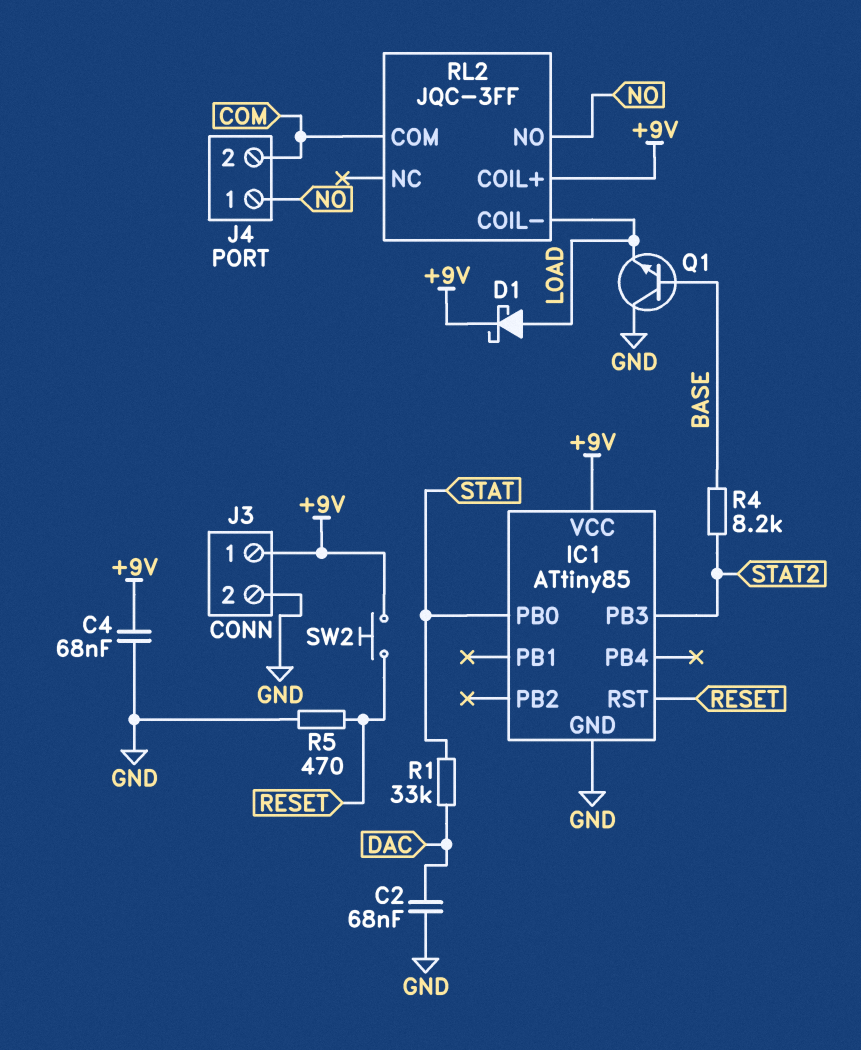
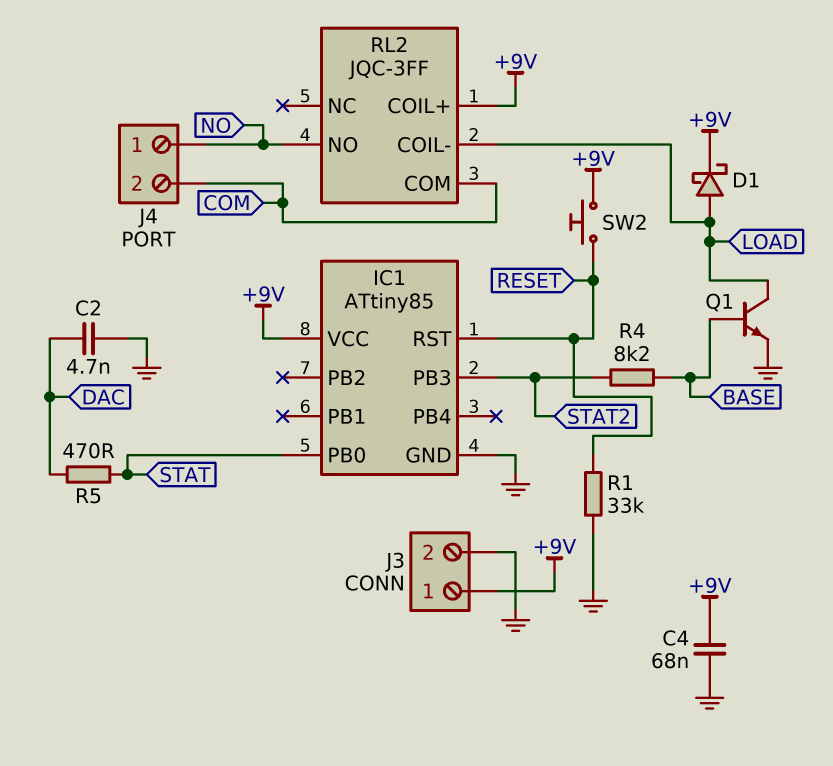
C2: 68nF (DAC, GND) -> 4.7nF (DAC, GND)
Q1: NPN (B BASE, C GND, E LOAD) -> NPN (B BASE, C LOAD, E GND)
R1: 33k (DAC, STAT) -> 33k (GND, RESET)
R5: 470 (GND, RESET) -> 470 (DAC, STAT)

